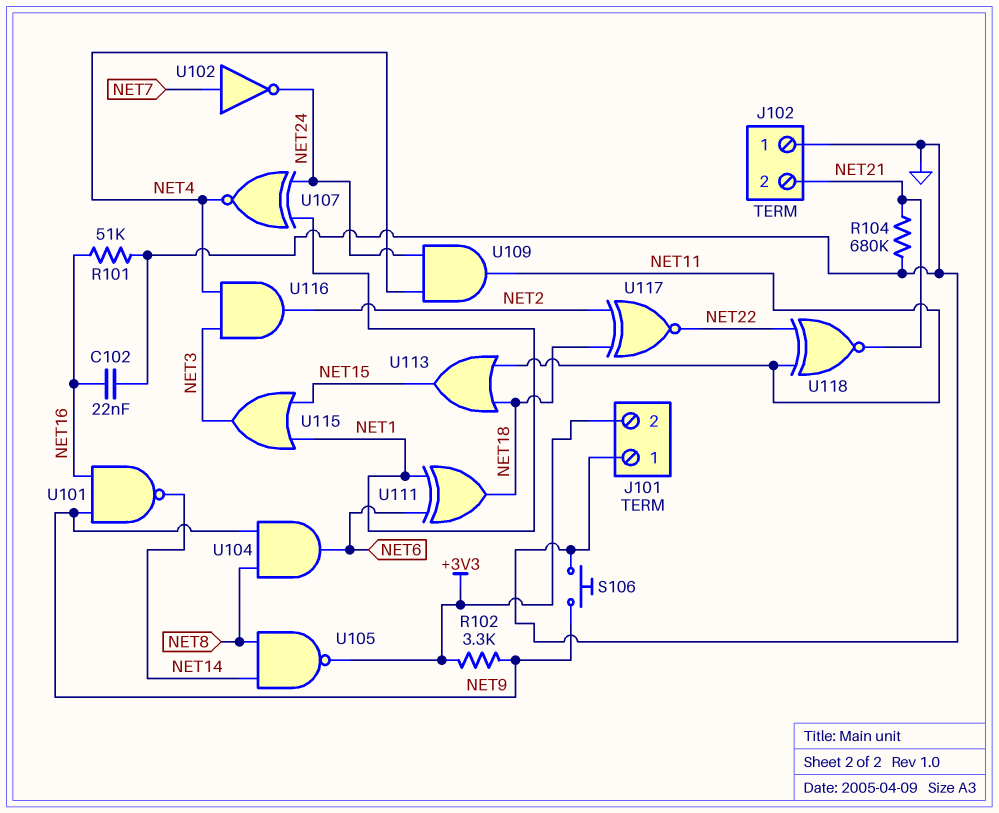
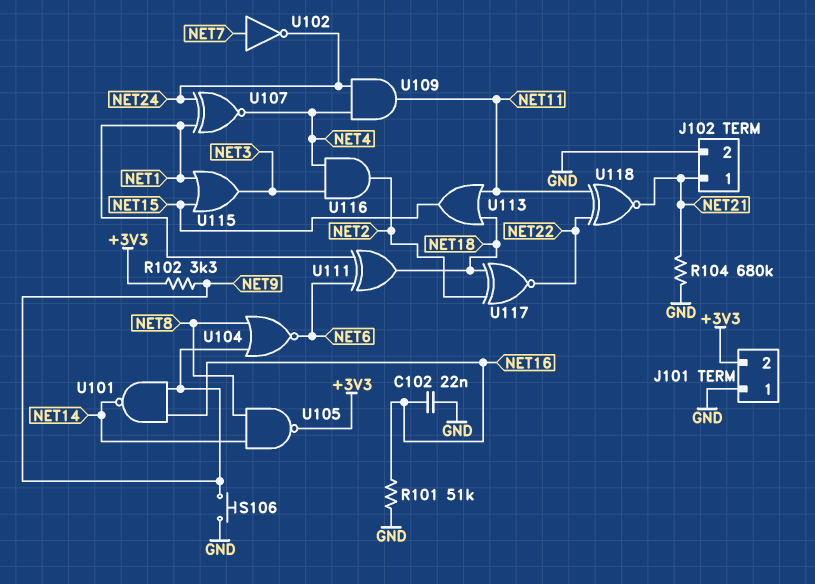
J102 pin 1: GND -> NET21
J102 pin 2: NET21 -> GND
U104: AND (in NET8, in NET9, out NET6) -> NOR (in NET8, in NET9, out NET6)

